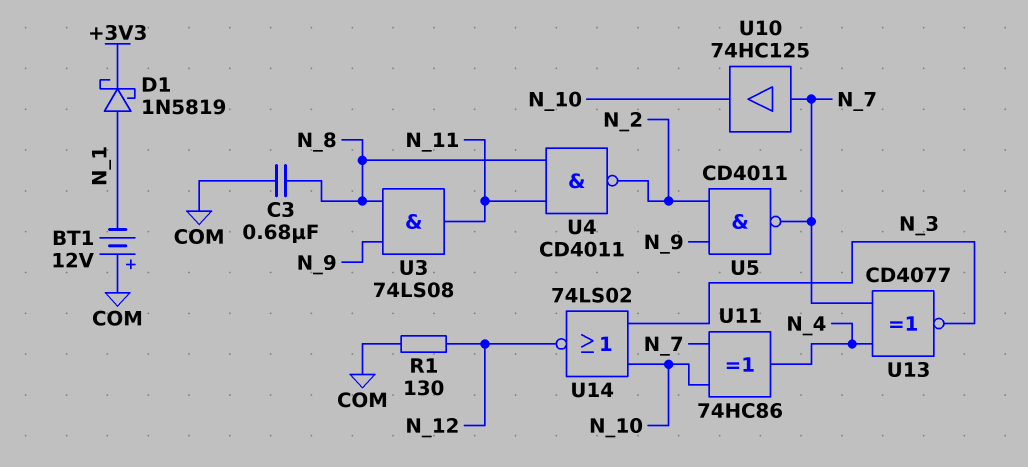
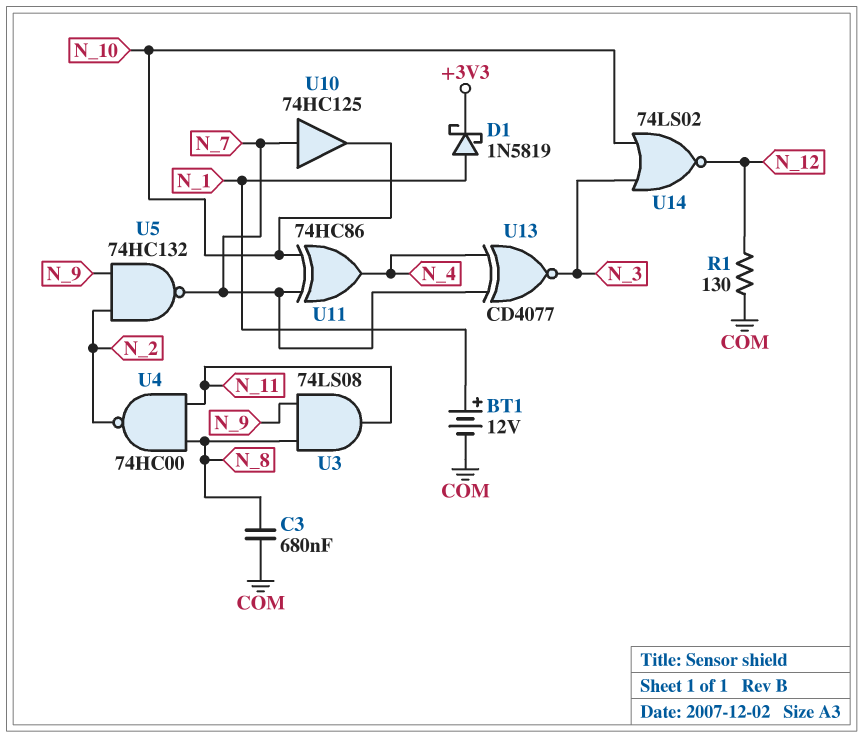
BT1: 12V (plus COM, minus N_1) -> 12V (plus N_1, minus COM)
U4: NAND CD4011 (in N_8, in N_11, out N_2) -> NAND 74HC00 (in N_8, in N_11, out N_2)
U5: NAND CD4011 (in N_2, in N_9, out N_7) -> NAND 74HC132 (in N_2, in N_9, out N_7)

